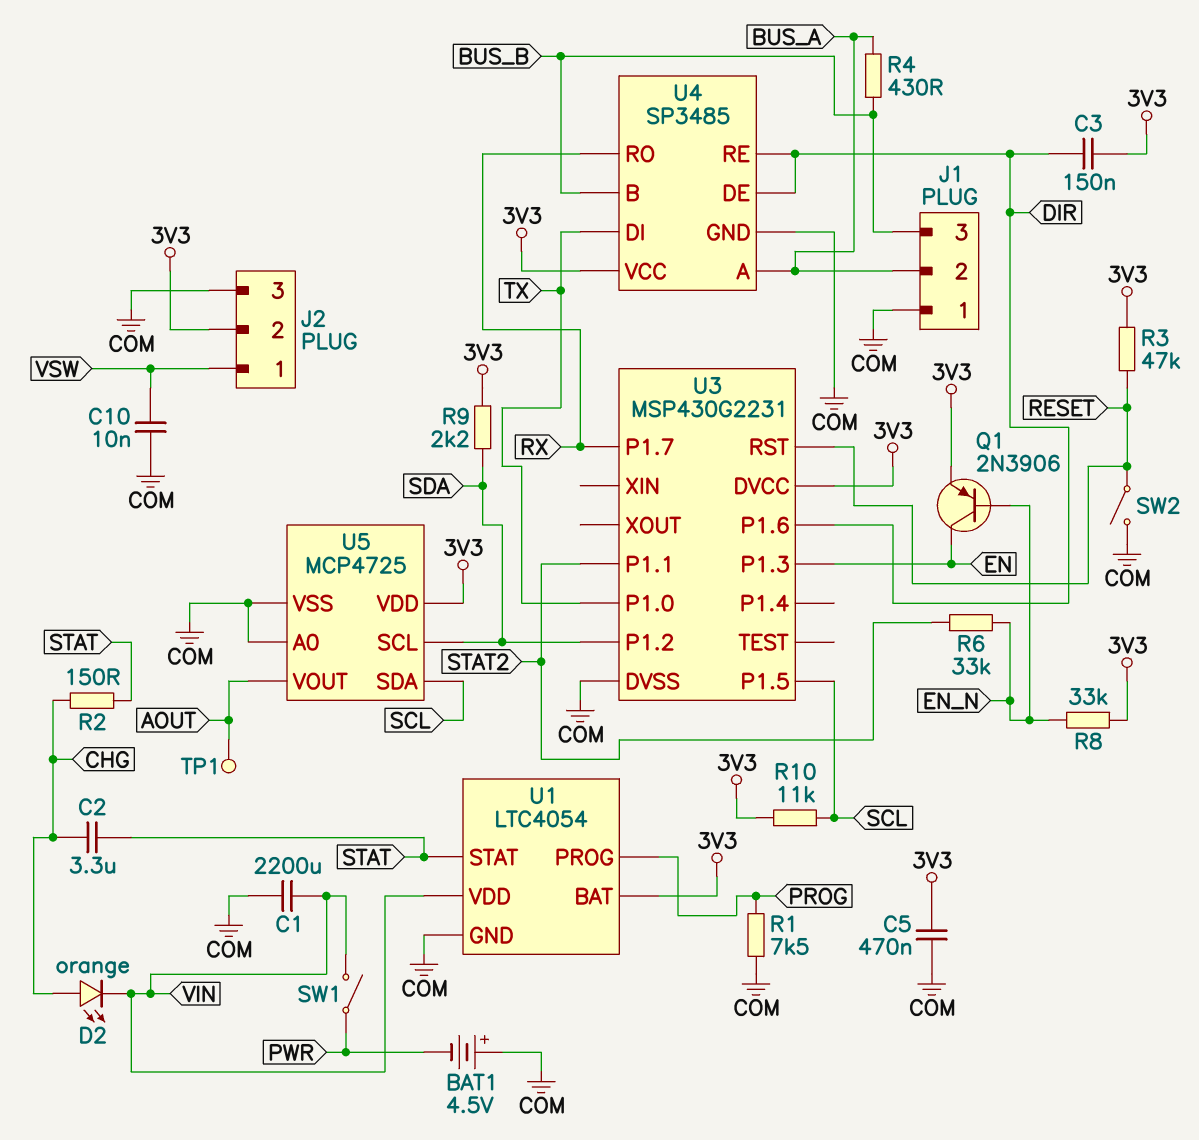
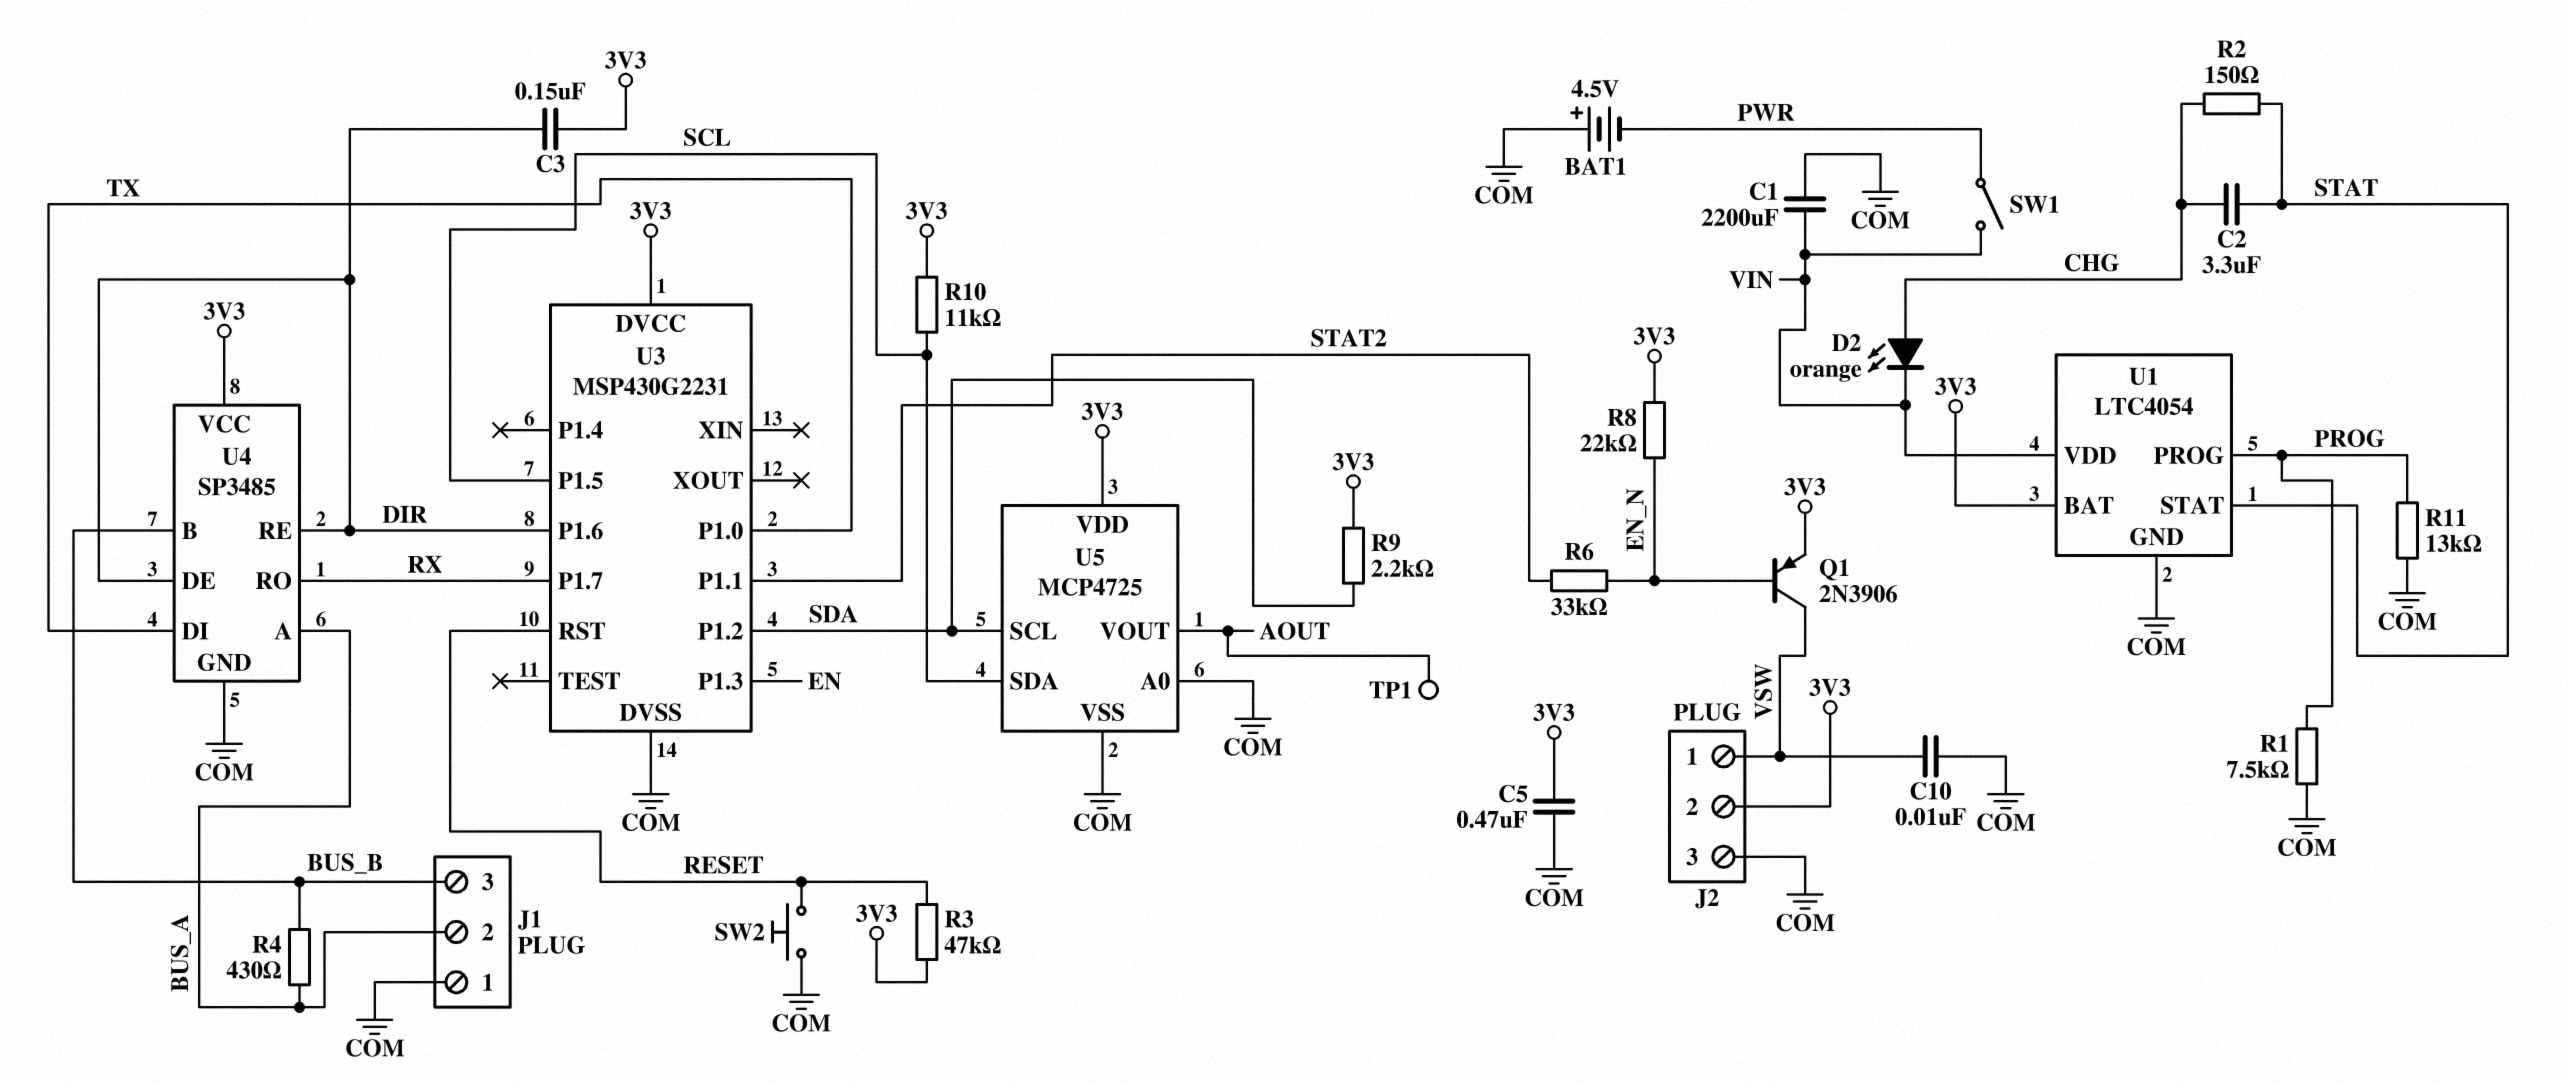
Q1: PNP 2N3906 (B EN_N, C EN, E 3V3) -> PNP 2N3906 (B EN_N, C VSW, E 3V3)
R8: 33k (3V3, EN_N) -> 22k (3V3, EN_N)
R11: none -> 13k (COM, PROG)
SW2: switch (COM, RESET) -> button (COM, RESET)

